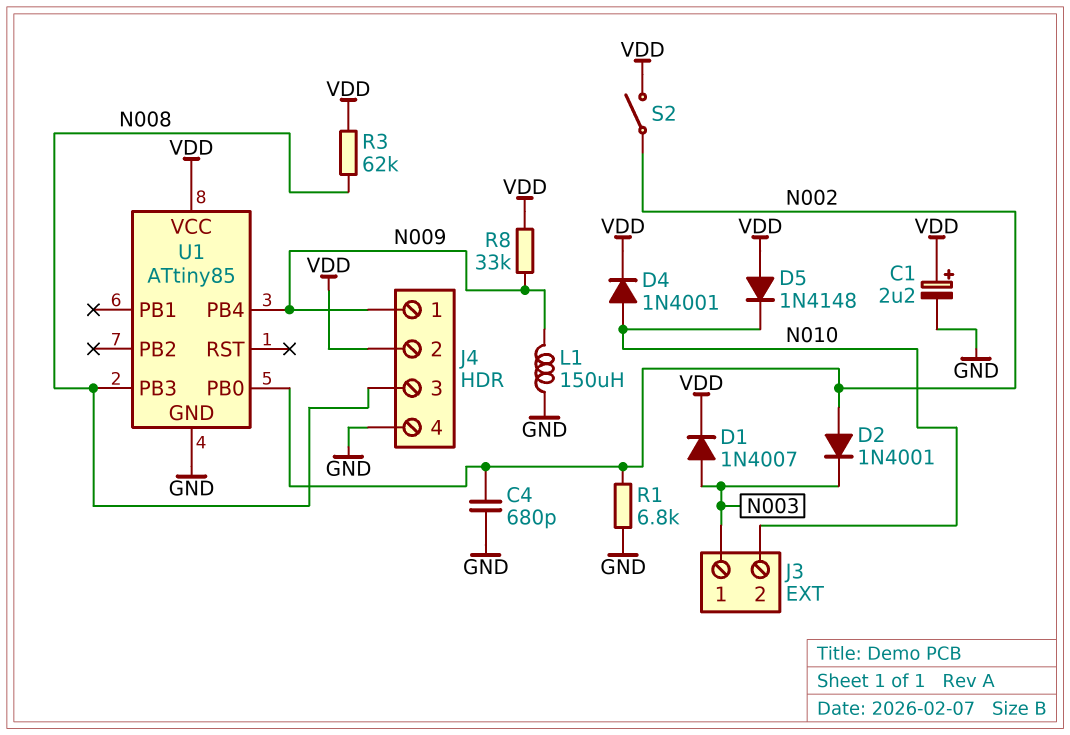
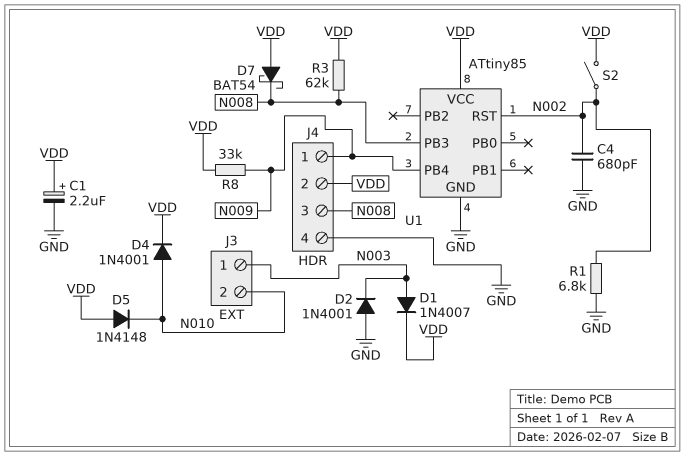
D2: diode 1N4001 (A N002, K N003) -> diode 1N4001 (A GND, K N003)
D7: none -> schottky BAT54 (A VDD, K N008)
L1: 150uH (GND, N009) -> none
U1 pin PB0: N002 -> none
U1 pin RST: none -> N002

